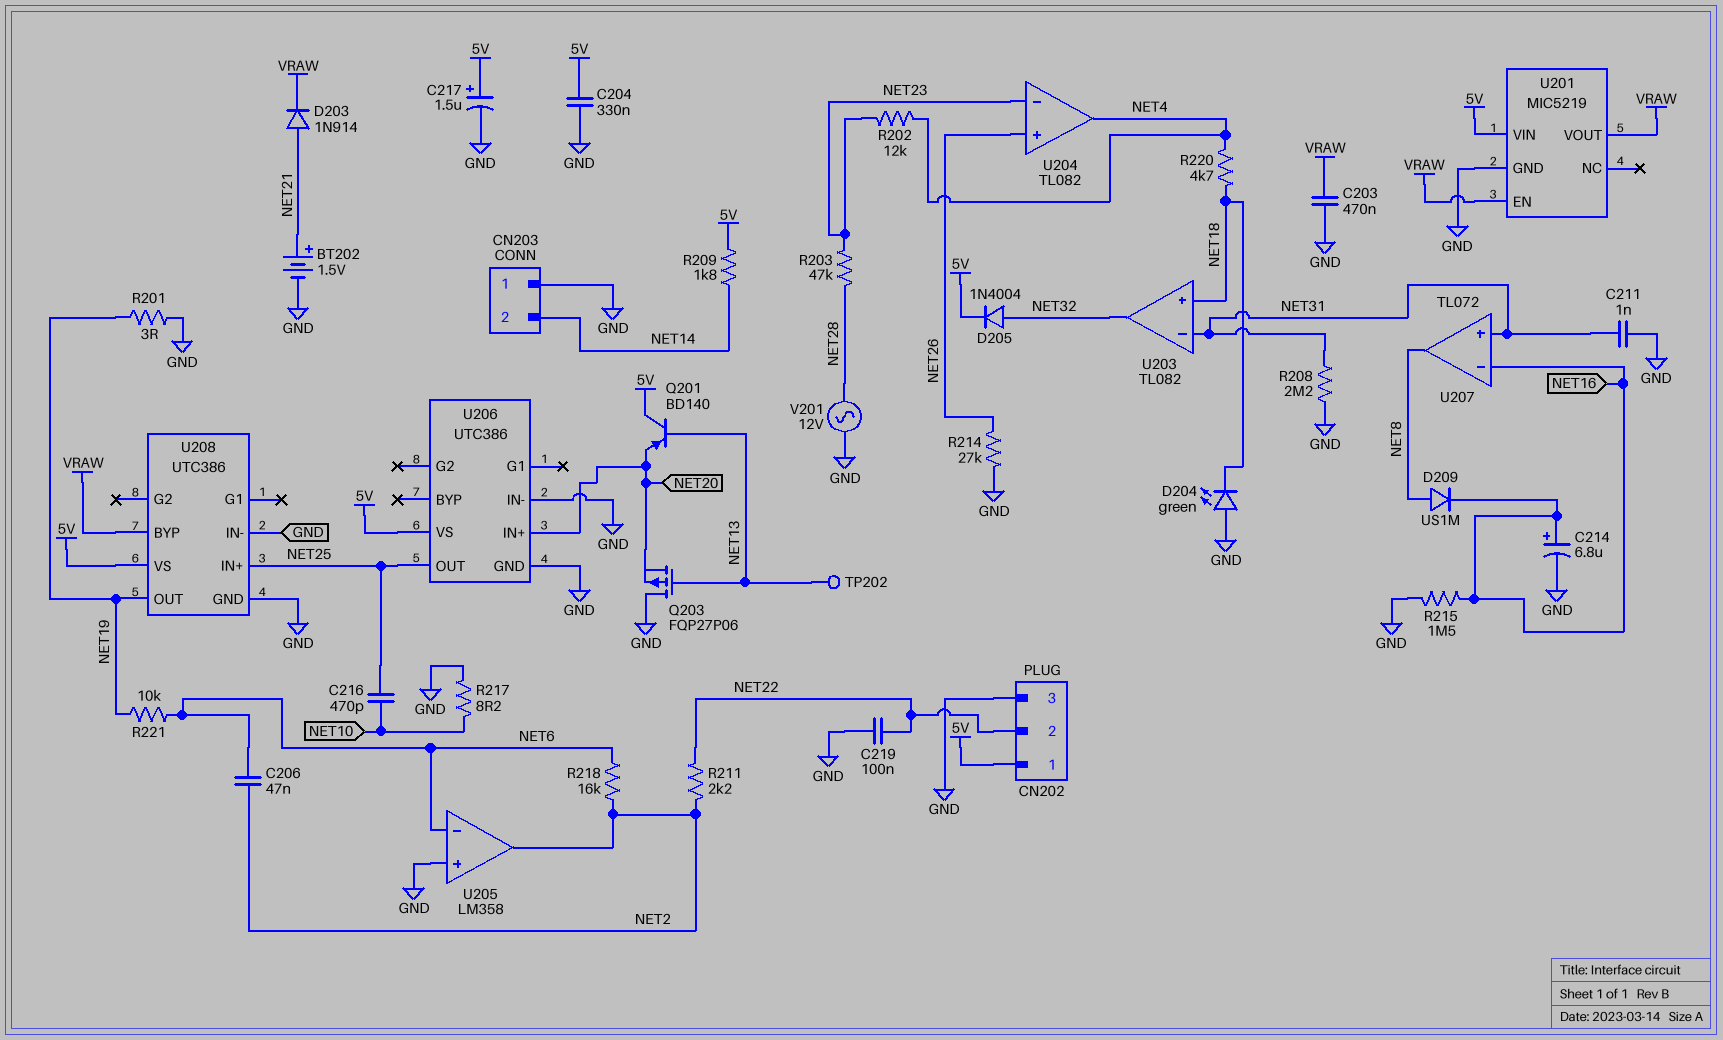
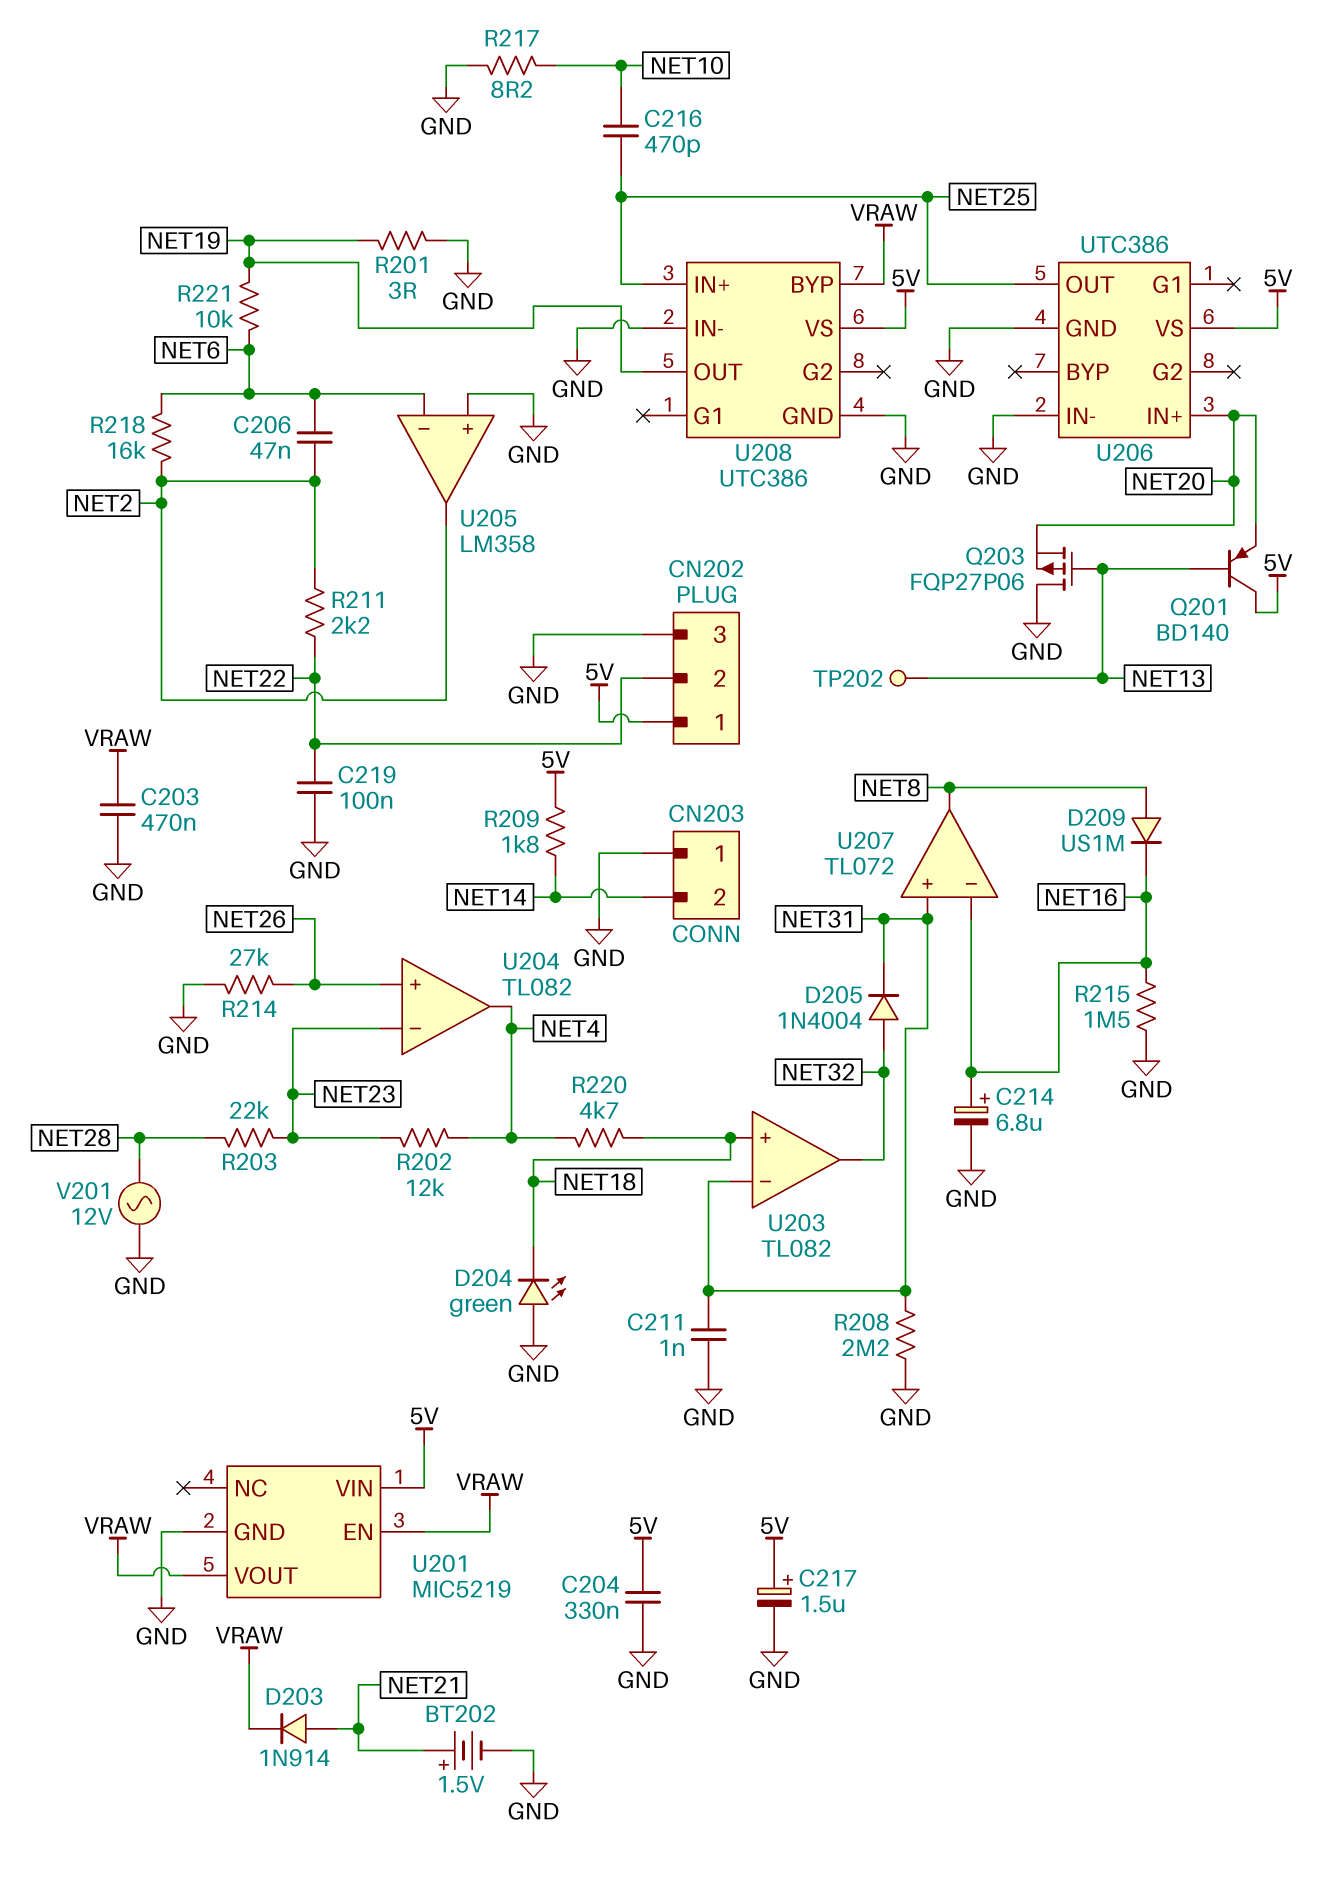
D205: diode 1N4004 (A NET32, K 5V) -> diode 1N4004 (A NET32, K NET31)
R203: 47k (NET23, NET28) -> 22k (NET23, NET28)

